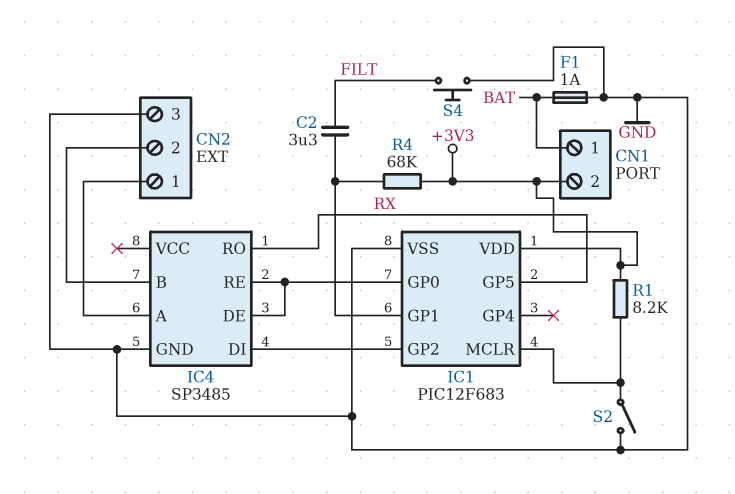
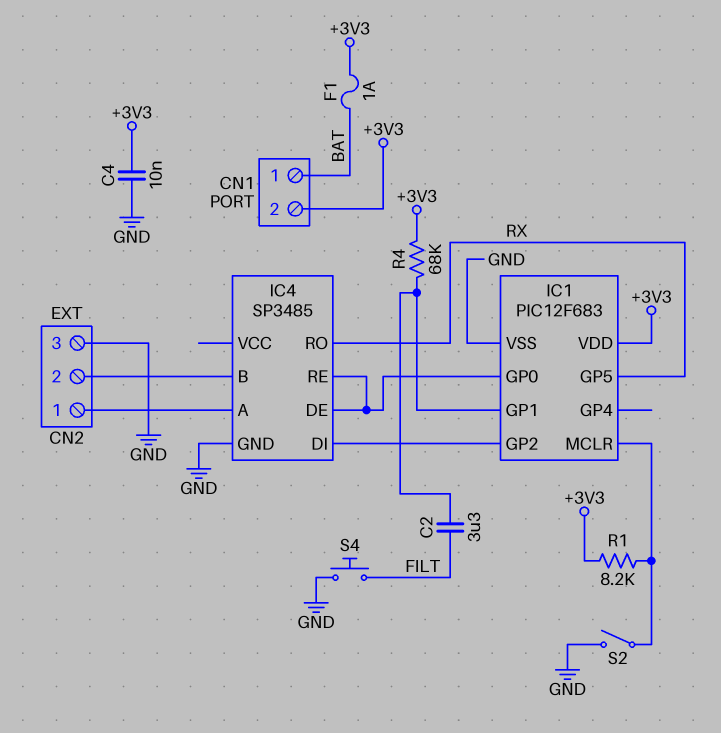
C4: none -> 10nF (+3V3, GND)
F1: 1A (BAT, GND) -> 1A (+3V3, BAT)

